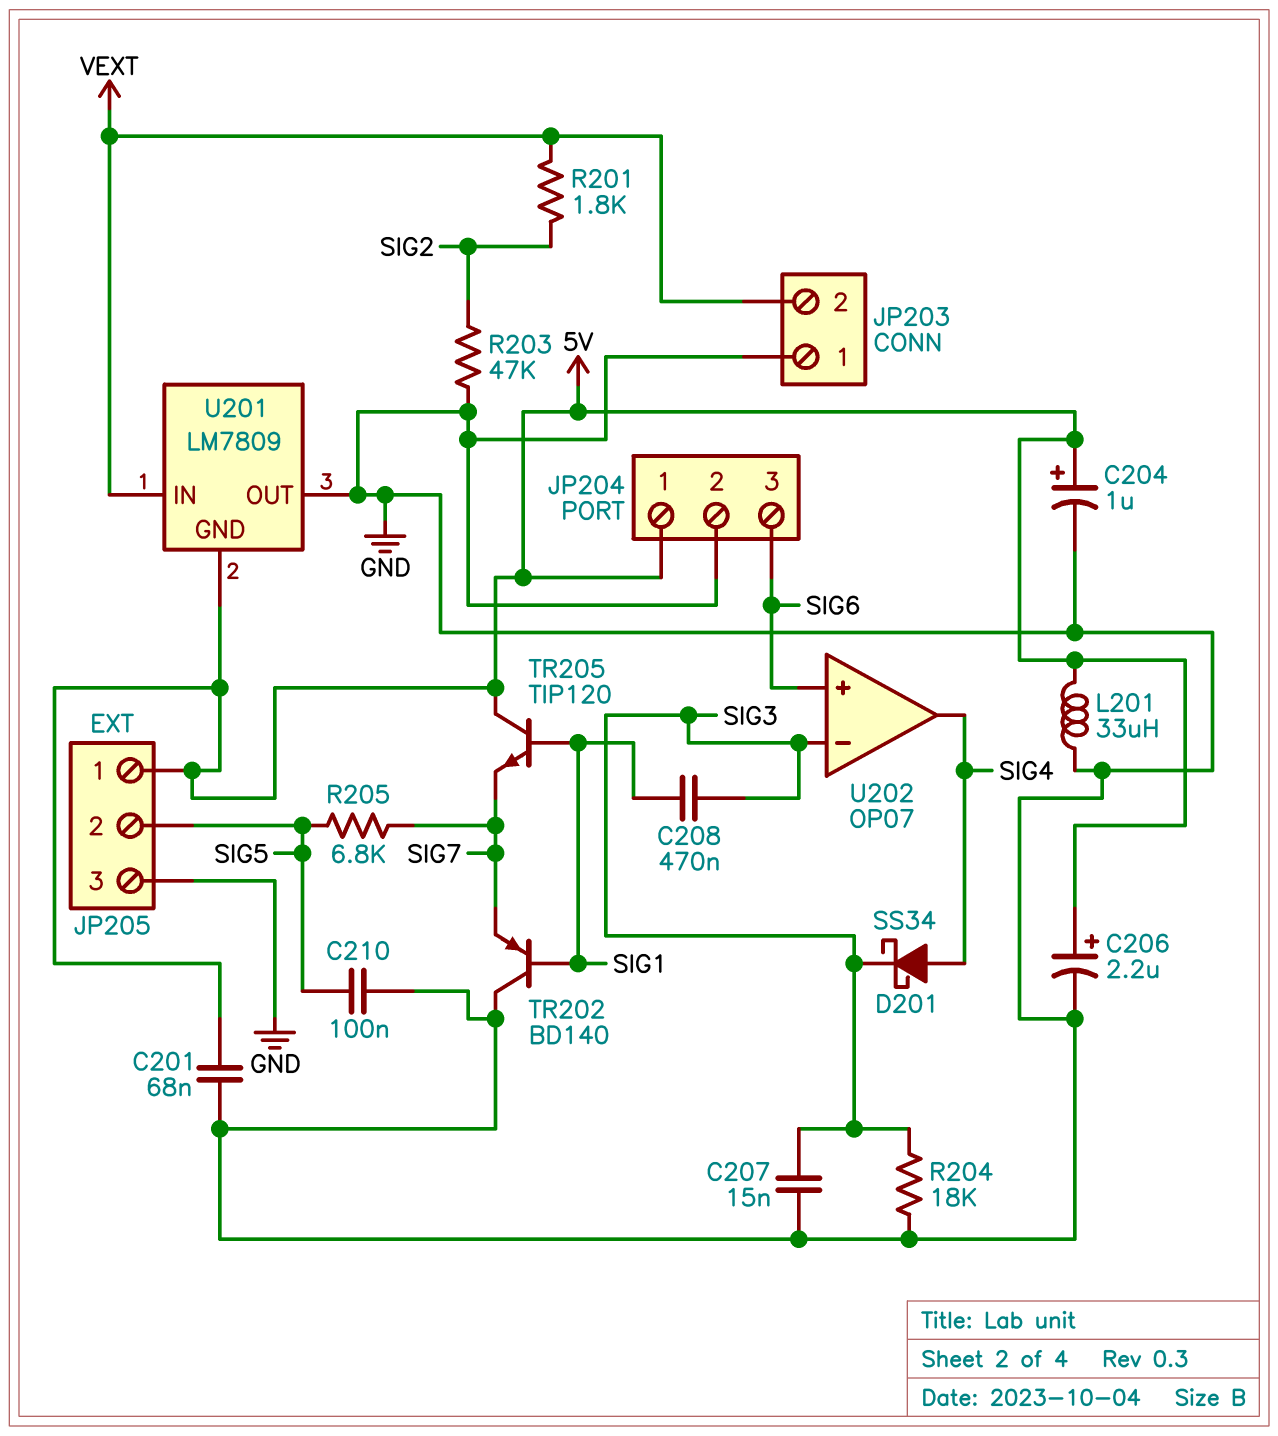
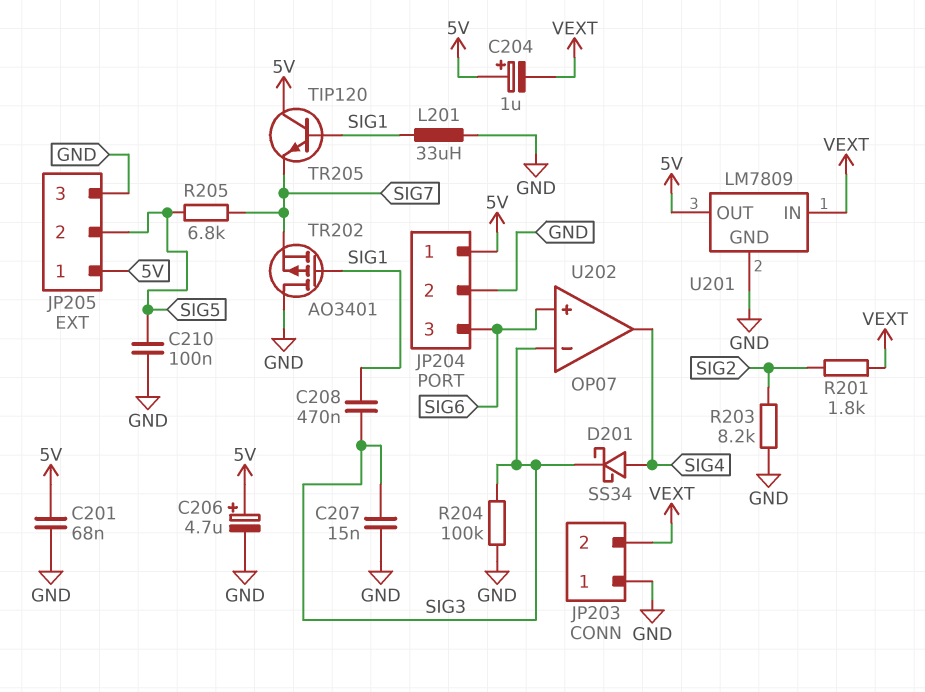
C204: 1uF (plus 5V, minus GND) -> 1uF (plus 5V, minus VEXT)
C206: 2.2uF (plus 5V, minus GND) -> 4.7uF (plus 5V, minus GND)
L201: 33uH (5V, GND) -> 33uH (GND, SIG1)
R203: 47k (GND, SIG2) -> 8.2k (GND, SIG2)
R204: 18k (GND, SIG3) -> 100k (GND, SIG3)
TR202: PNP BD140 (B SIG1, C GND, E SIG7) -> PMOS AO3401 (G SIG1, D GND, S SIG7)
U201 pin GND: 5V -> GND
U201 pin OUT: GND -> 5V

